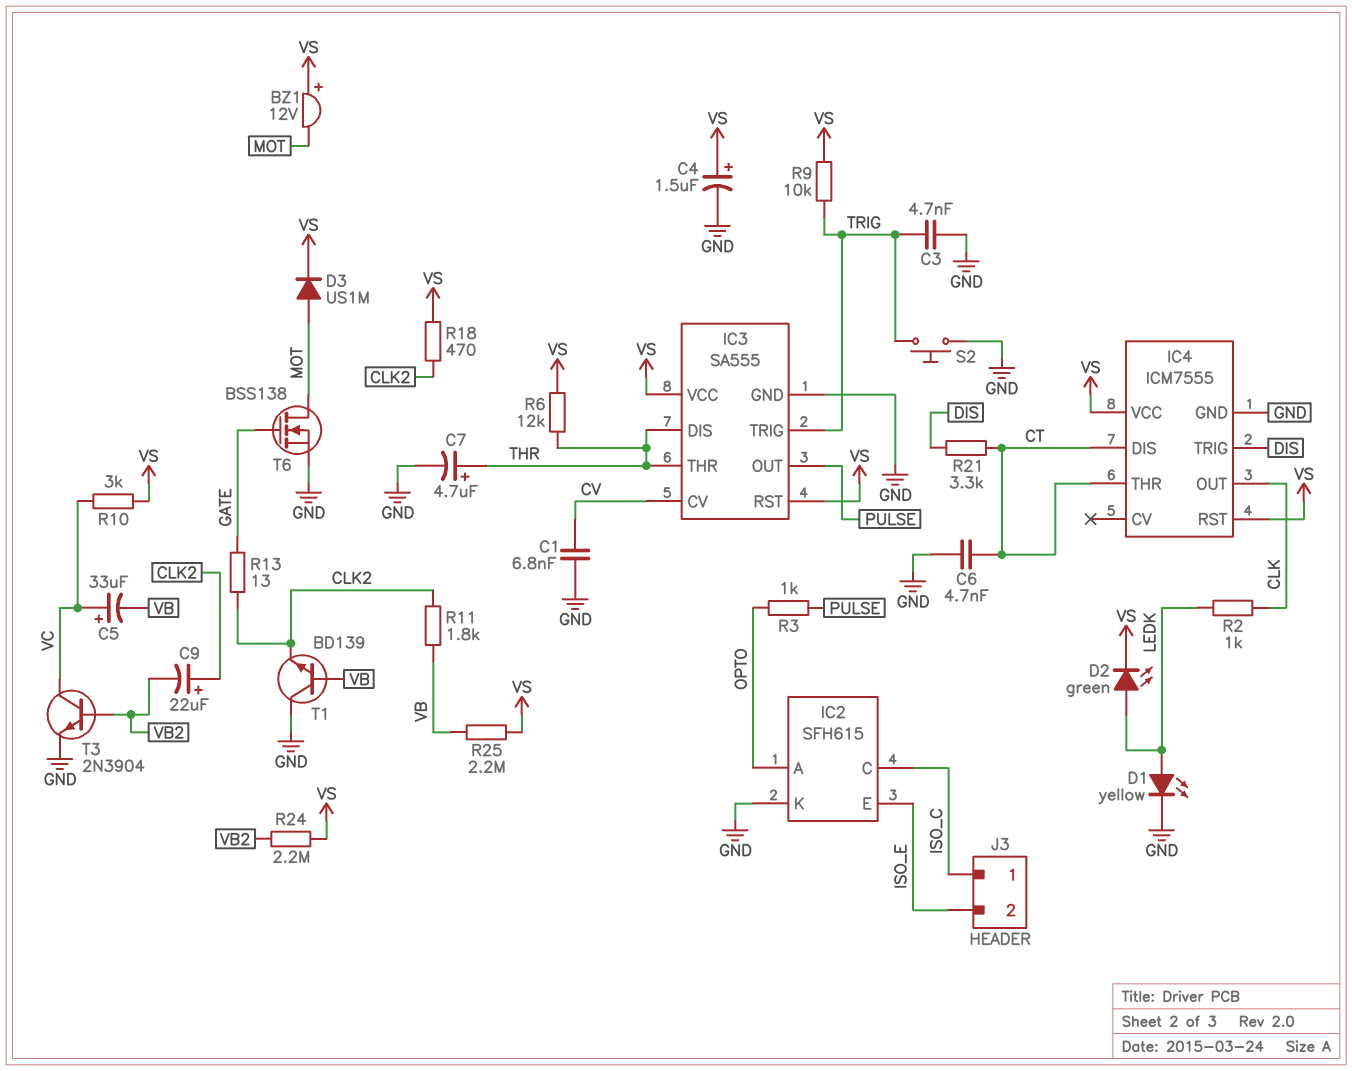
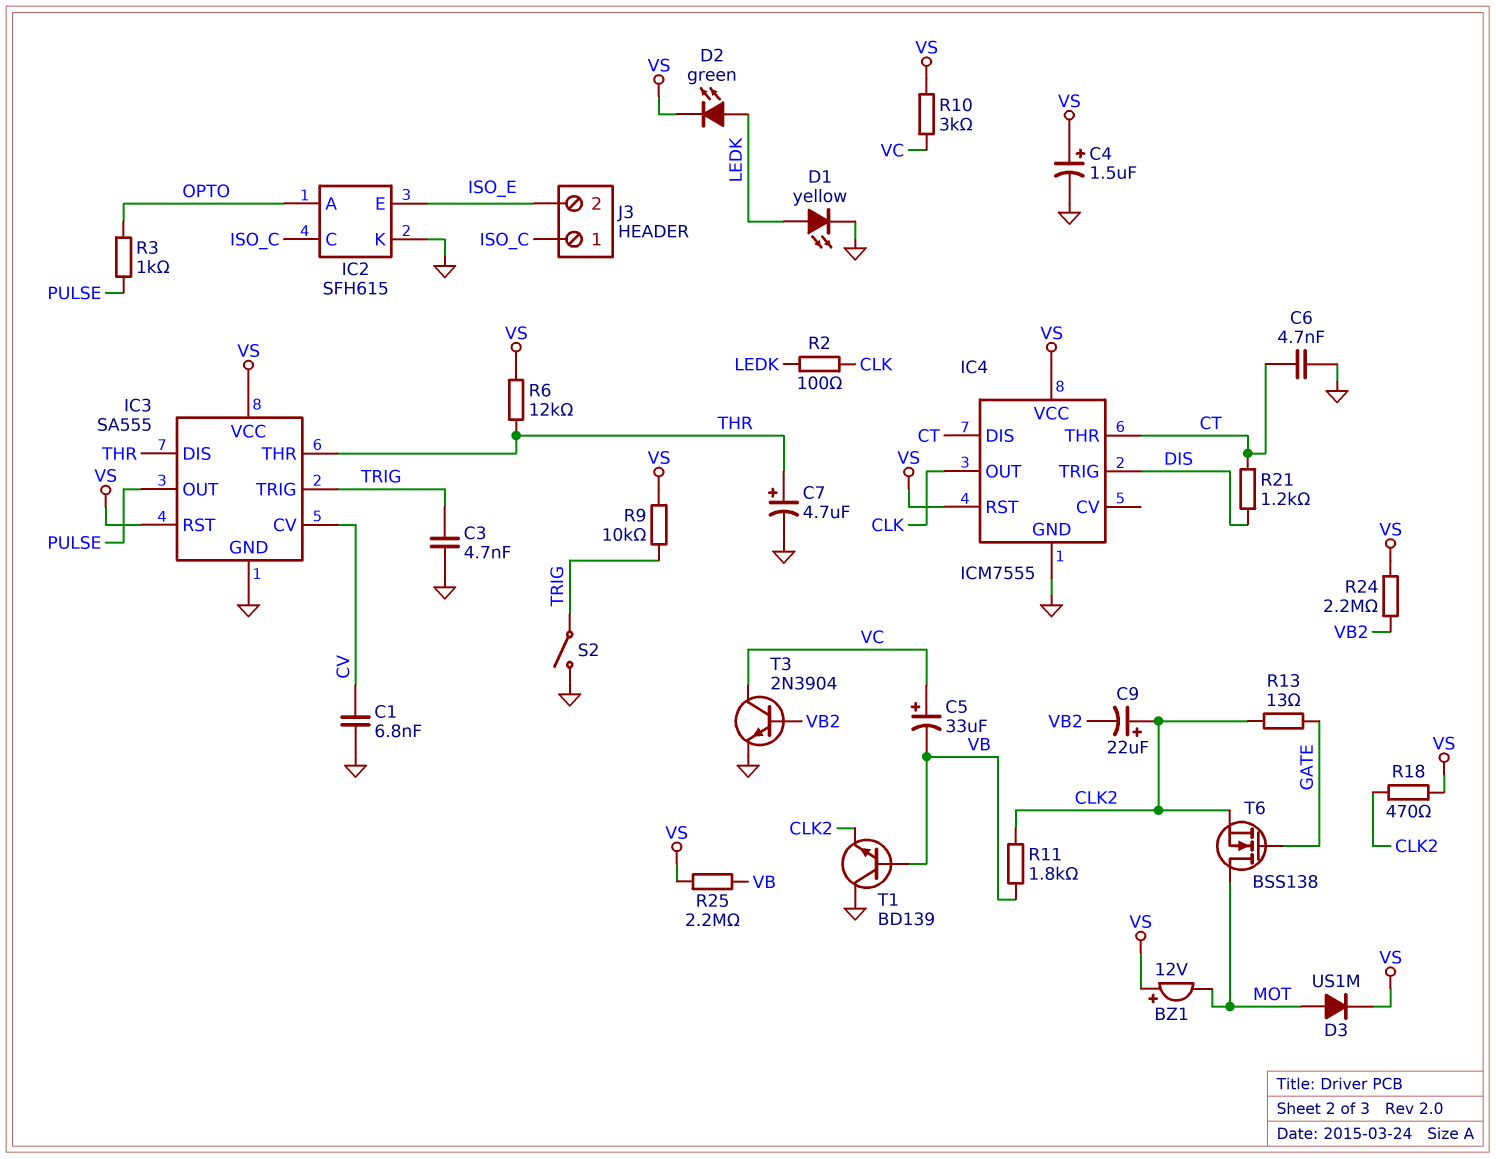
R2: 1k (CLK, LEDK) -> 100 (CLK, LEDK)
R21: 3.3k (CT, DIS) -> 1.2k (CT, DIS)
S2: button (GND, TRIG) -> switch (GND, TRIG)
T6: NMOS BSS138 (G GATE, D MOT, S GND) -> NMOS BSS138 (G GATE, D MOT, S CLK2)

